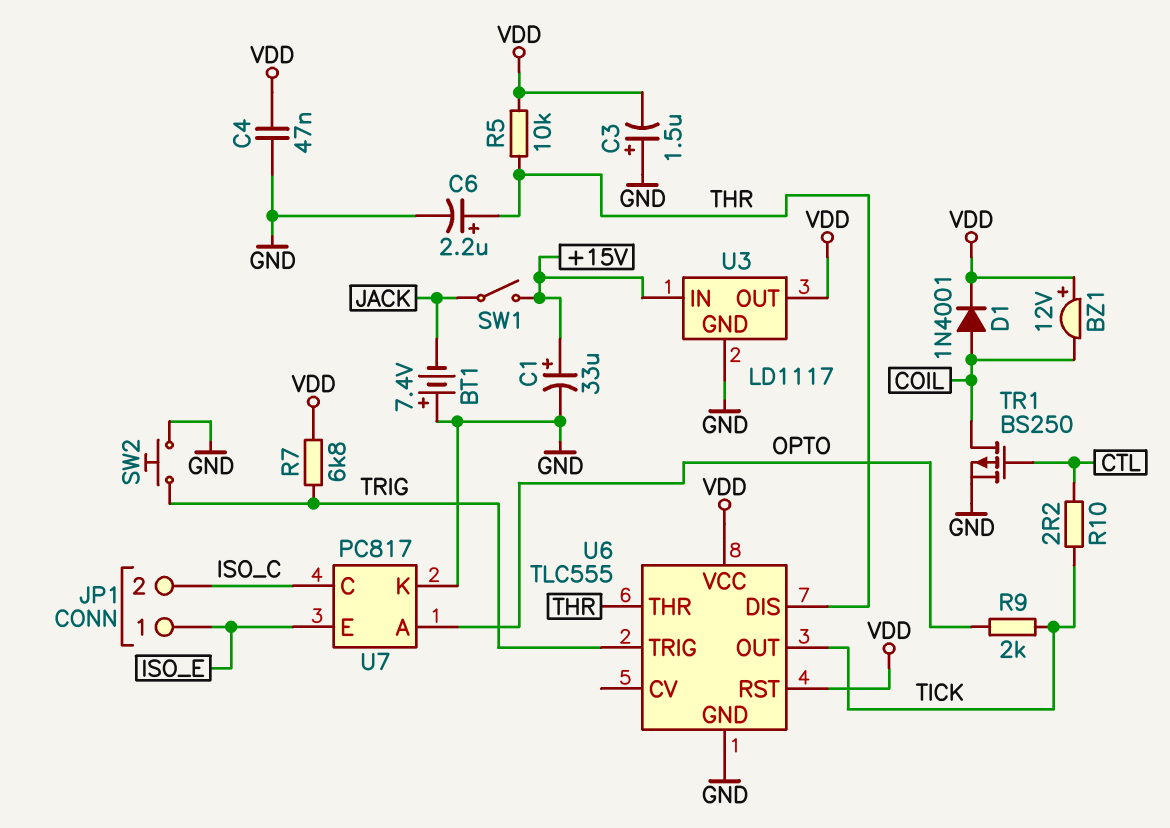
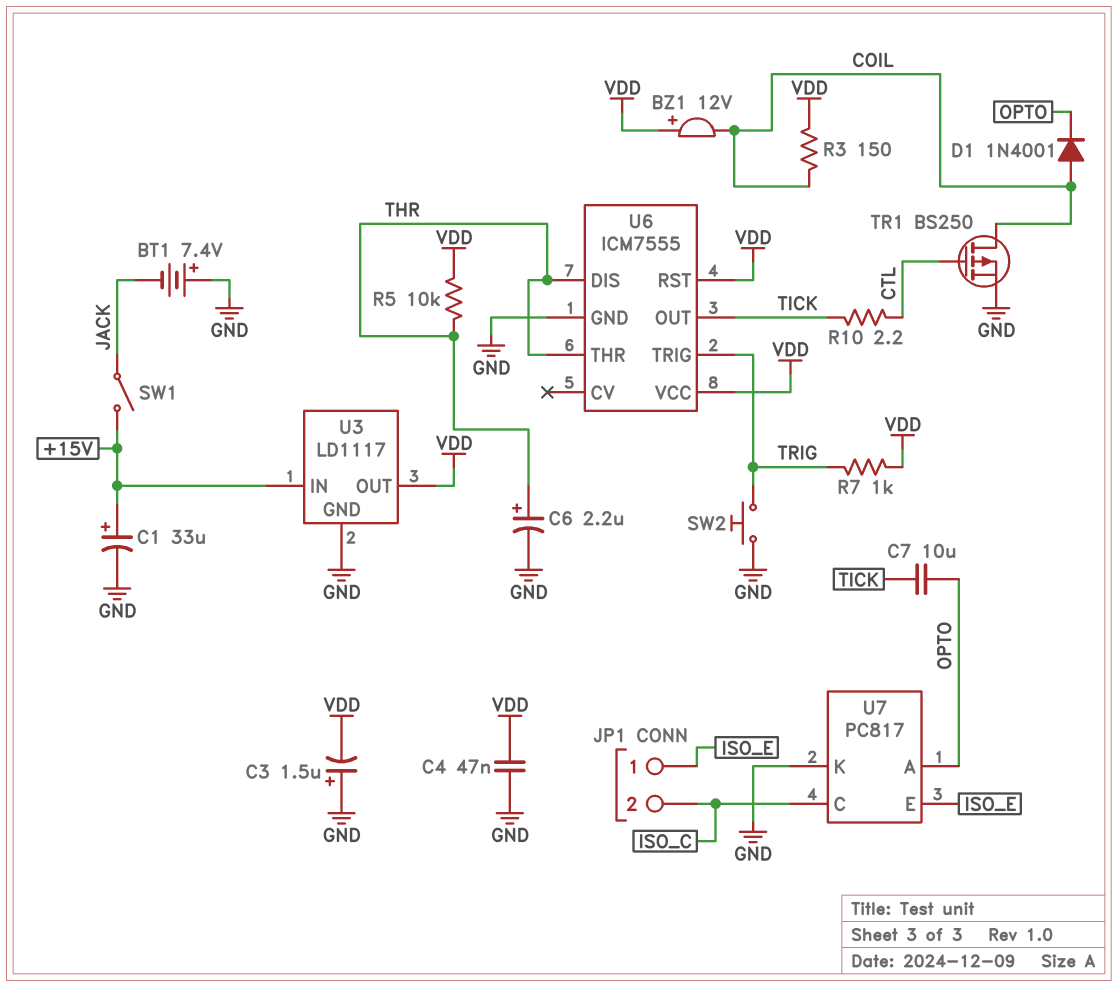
C7: none -> 10uF (OPTO, TICK)
D1: diode 1N4001 (A COIL, K VDD) -> diode 1N4001 (A COIL, K OPTO)
R3: none -> 150 (COIL, VDD)
R7: 6.8k (TRIG, VDD) -> 1k (TRIG, VDD)
R9: 2k (OPTO, TICK) -> none
U6: TLC555 -> ICM7555

